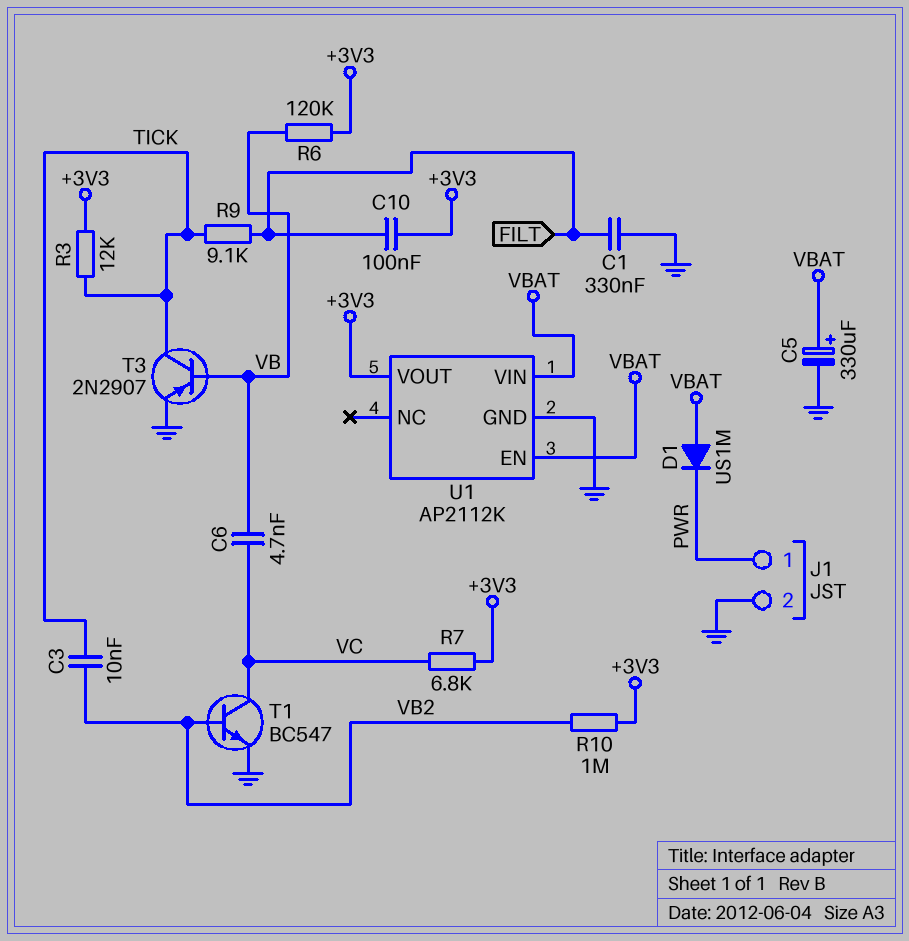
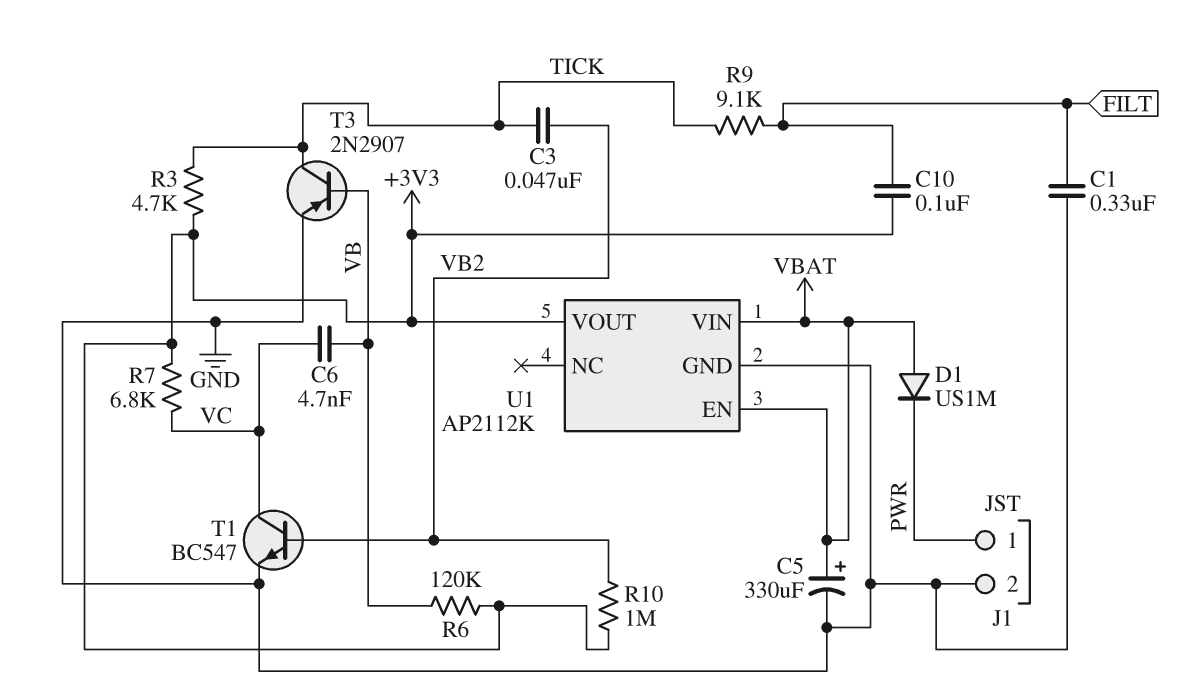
C3: 10nF (TICK, VB2) -> 47nF (TICK, VB2)
R3: 12k (+3V3, TICK) -> 4.7k (+3V3, TICK)

